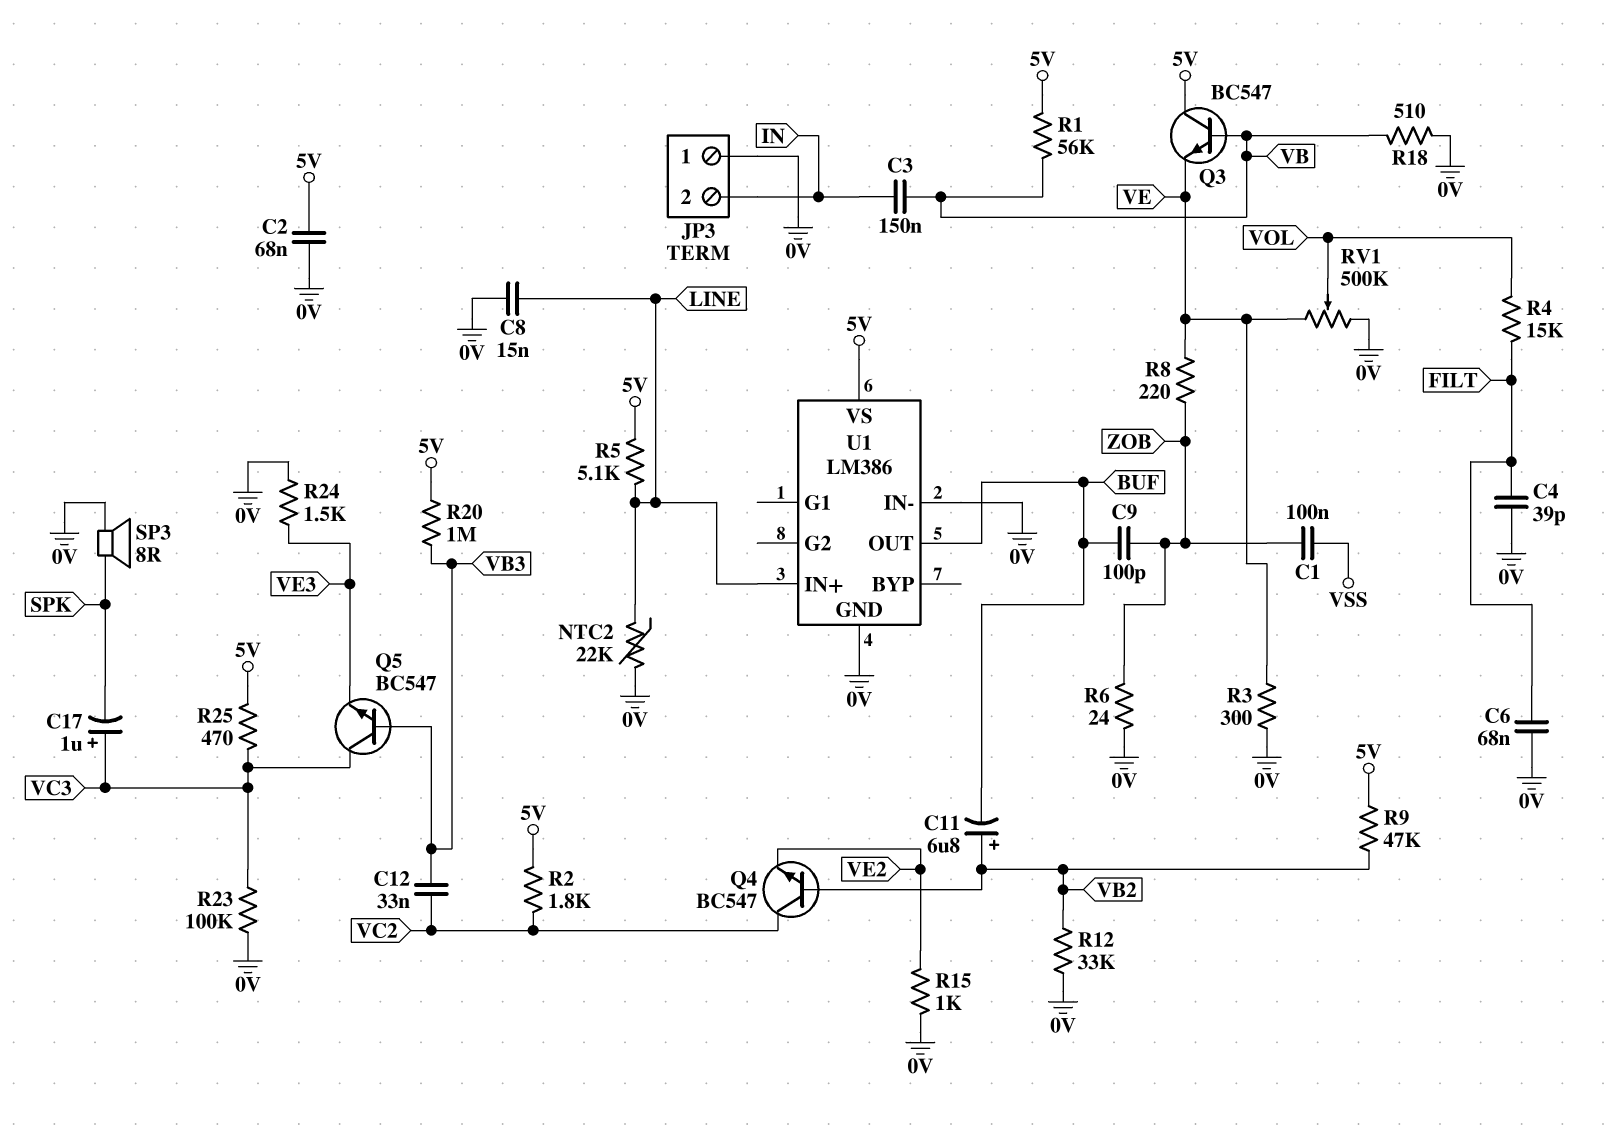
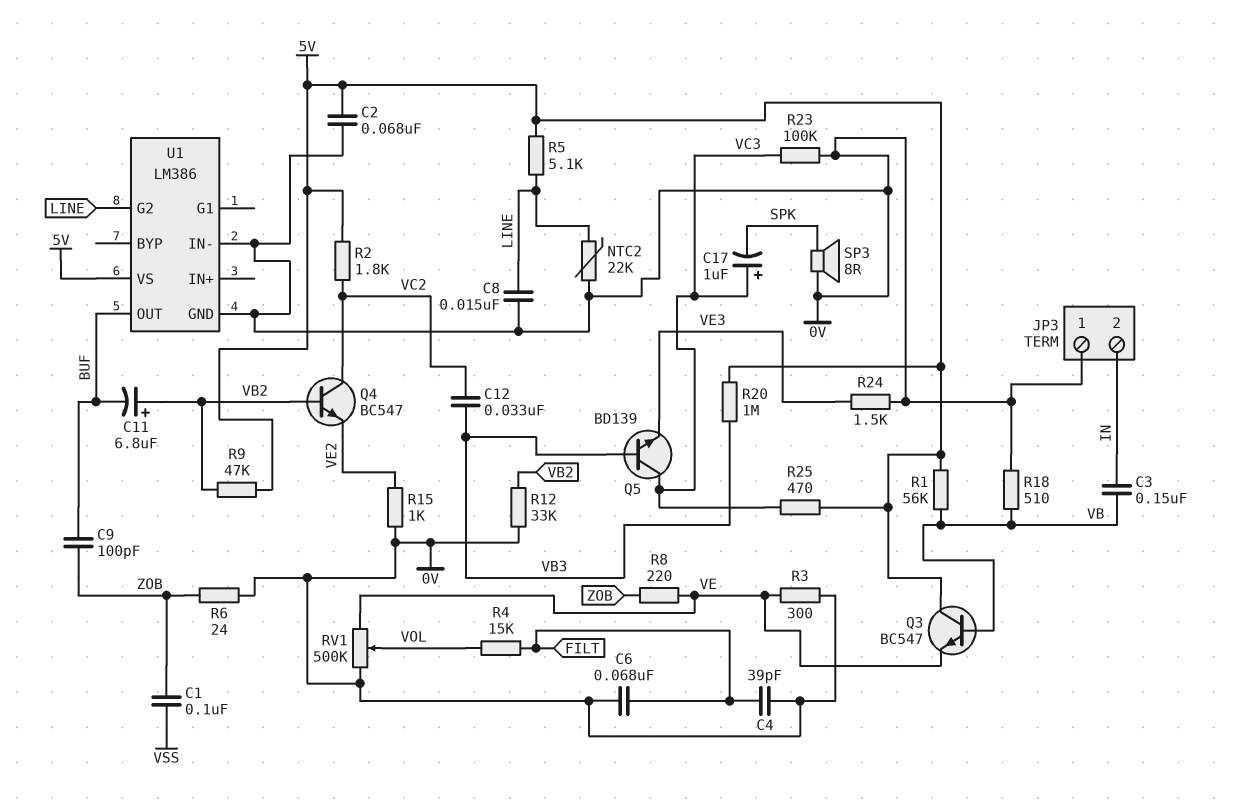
Q5: NPN BC547 (B VB3, C VC3, E VE3) -> NPN BD139 (B VB3, C VC3, E VE3)
U1 pin G2: none -> LINE
U1 pin IN+: LINE -> none

